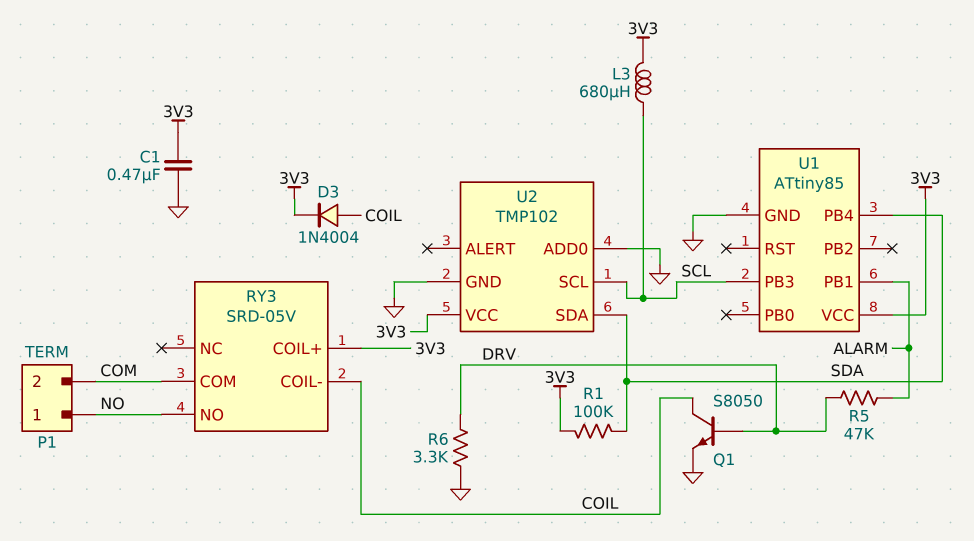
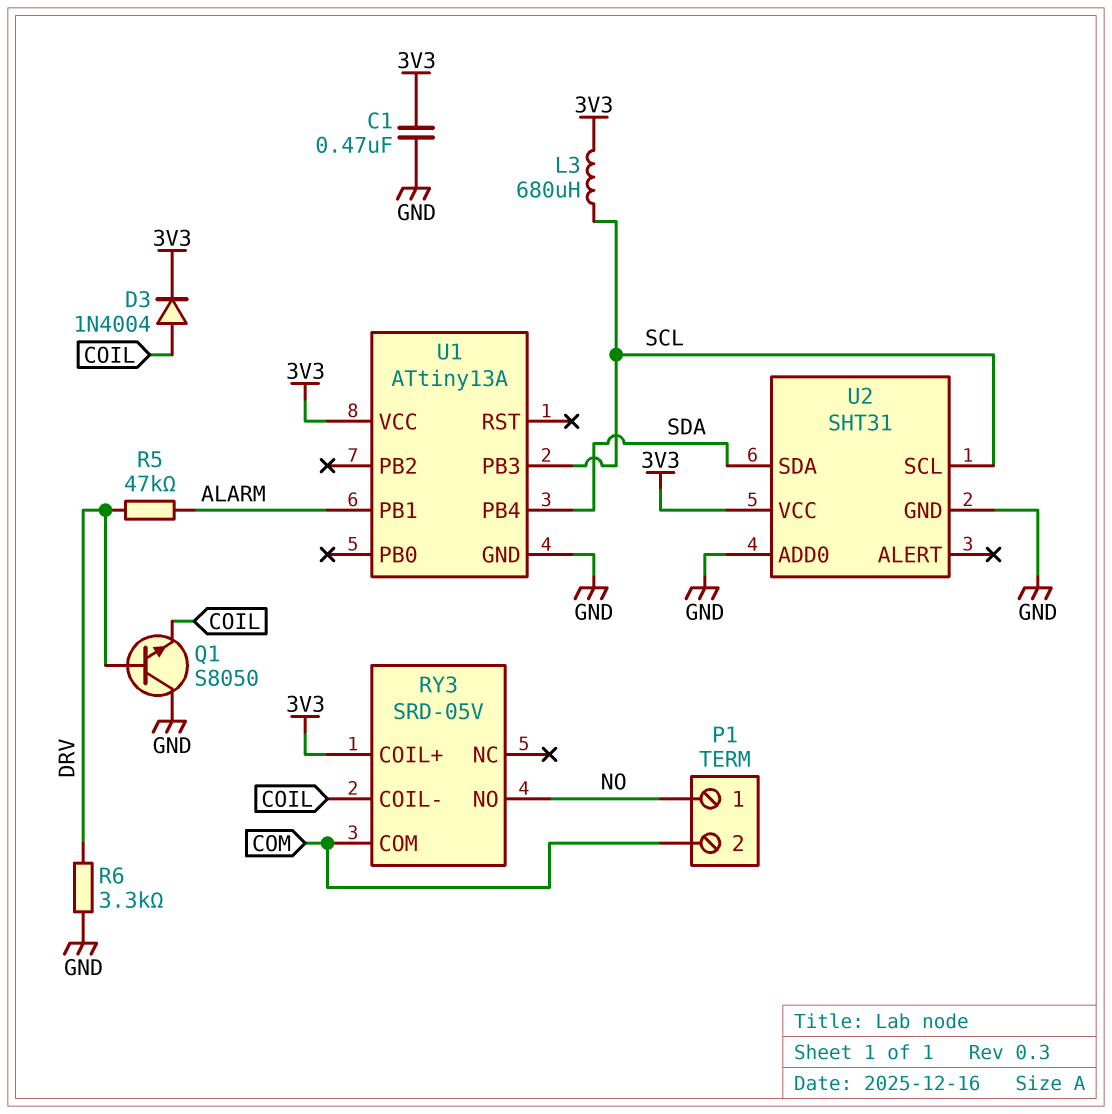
Q1: NPN S8050 (B DRV, C COIL, E GND) -> NPN S8050 (B DRV, C GND, E COIL)
R1: 100k (3V3, SDA) -> none
U1: ATtiny85 -> ATtiny13A
U2: TMP102 -> SHT31

